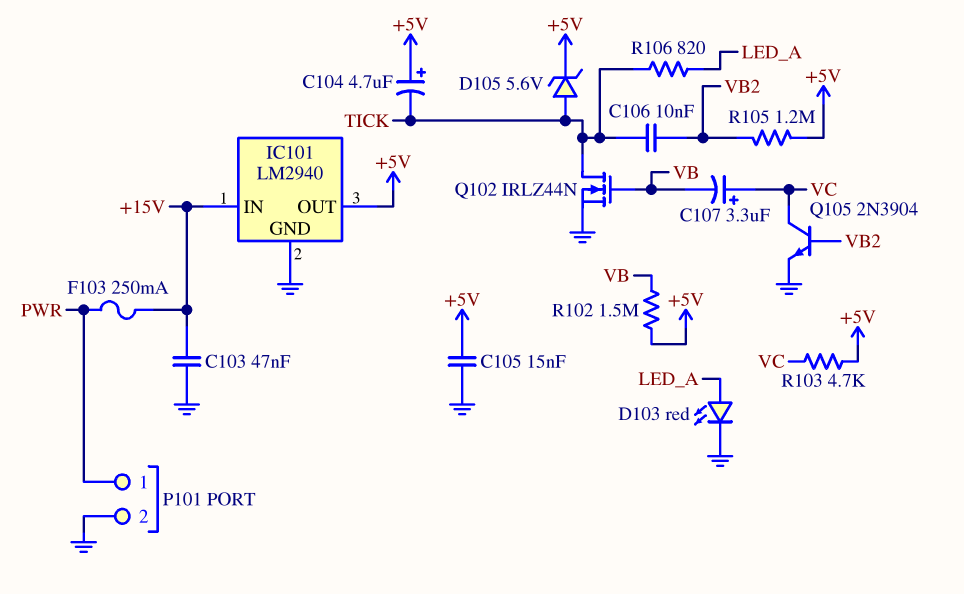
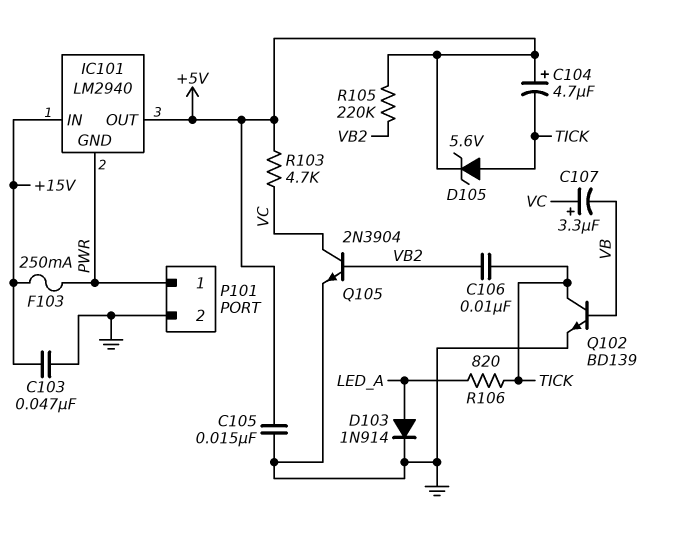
D103: LED red (A LED_A, K GND) -> diode 1N914 (A LED_A, K GND)
IC101 pin GND: GND -> PWR
Q102: NMOS IRLZ44N (G VB, D TICK, S GND) -> NPN BD139 (B VB, C TICK, E GND)
R102: 1.5M (+5V, VB) -> none
R105: 1.2M (+5V, VB2) -> 220k (+5V, VB2)

